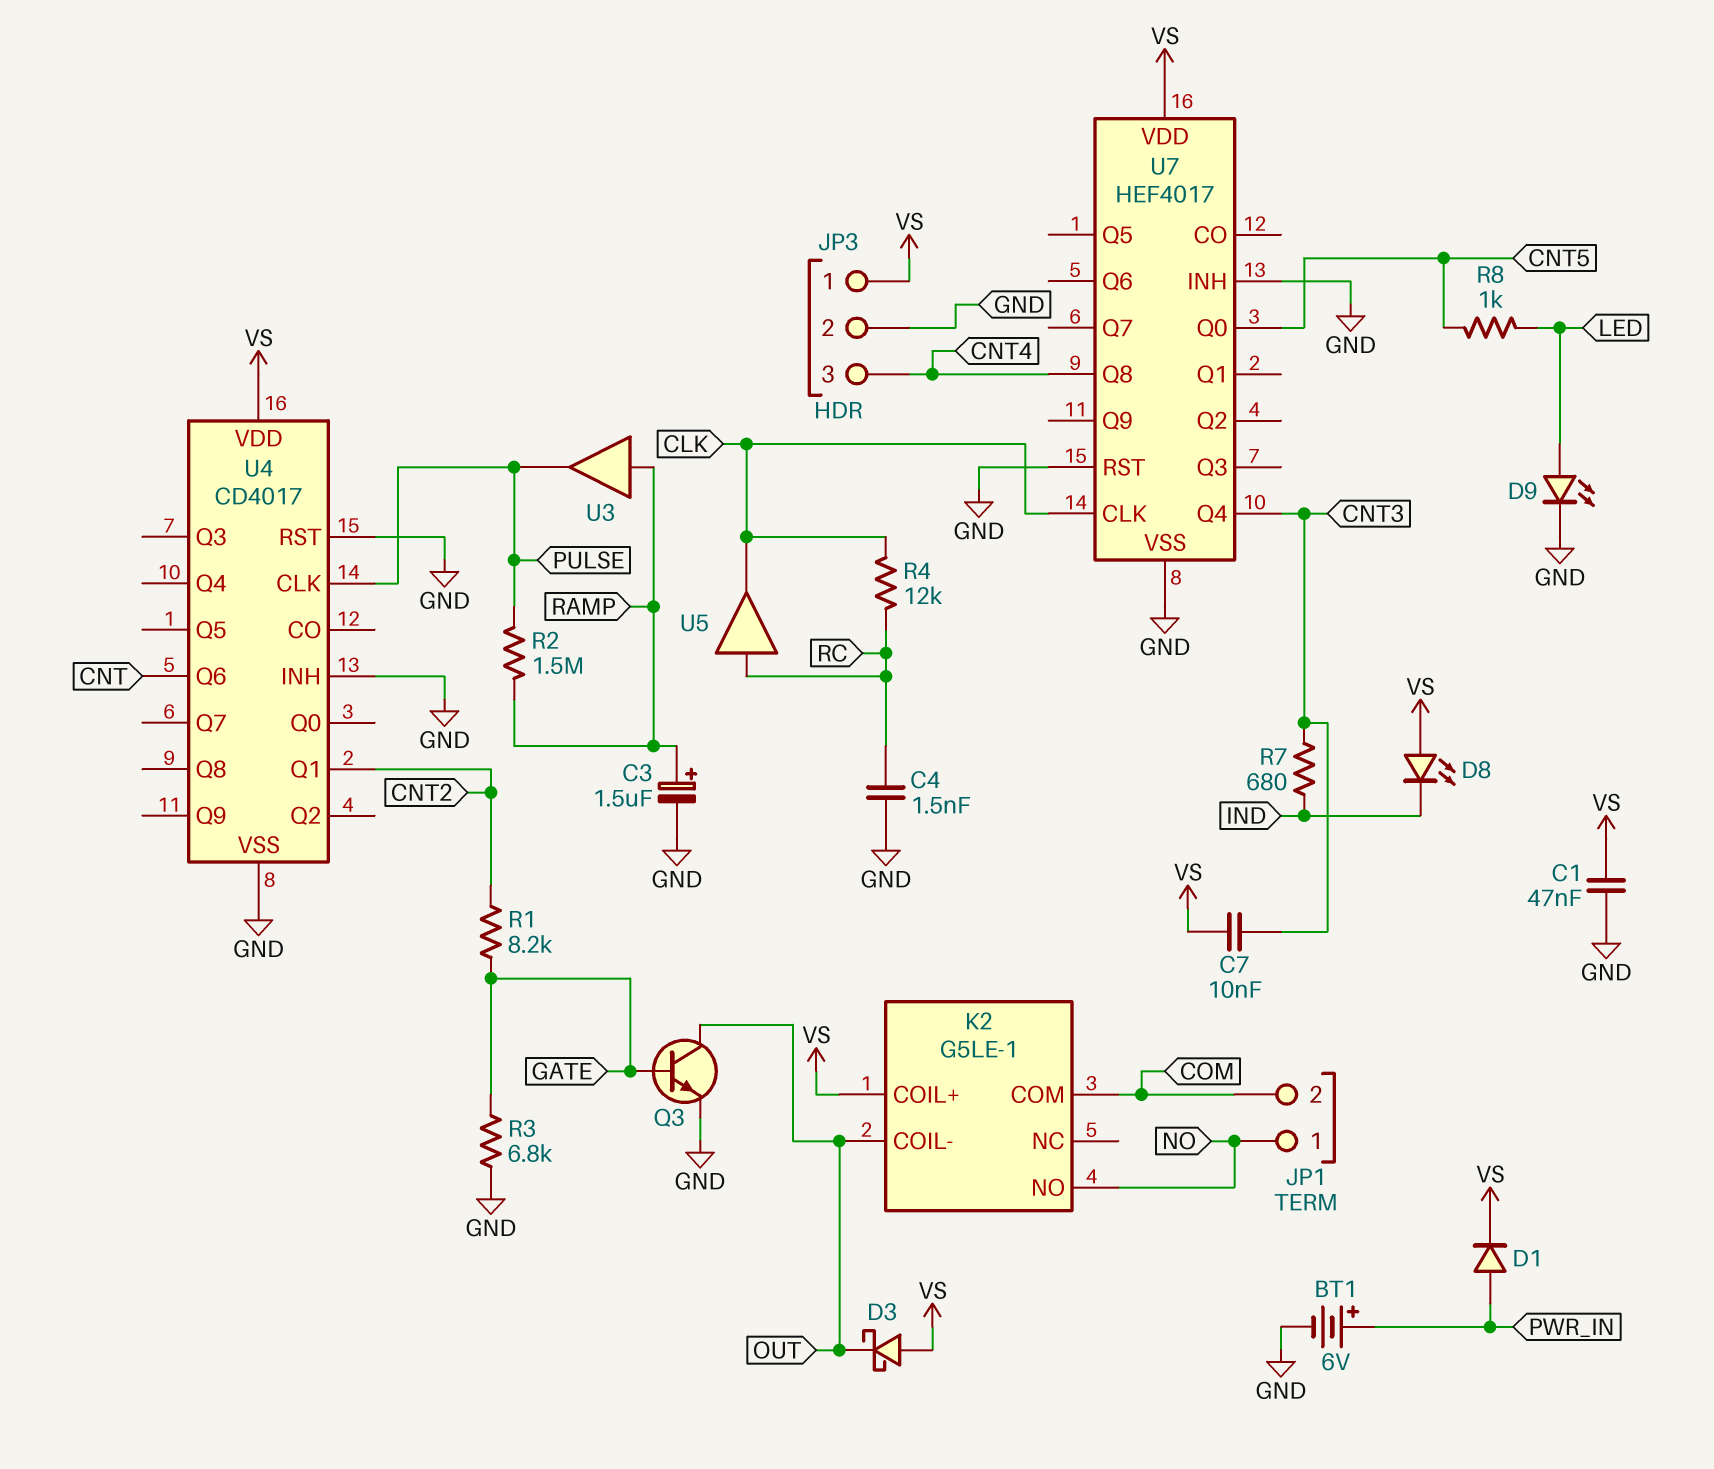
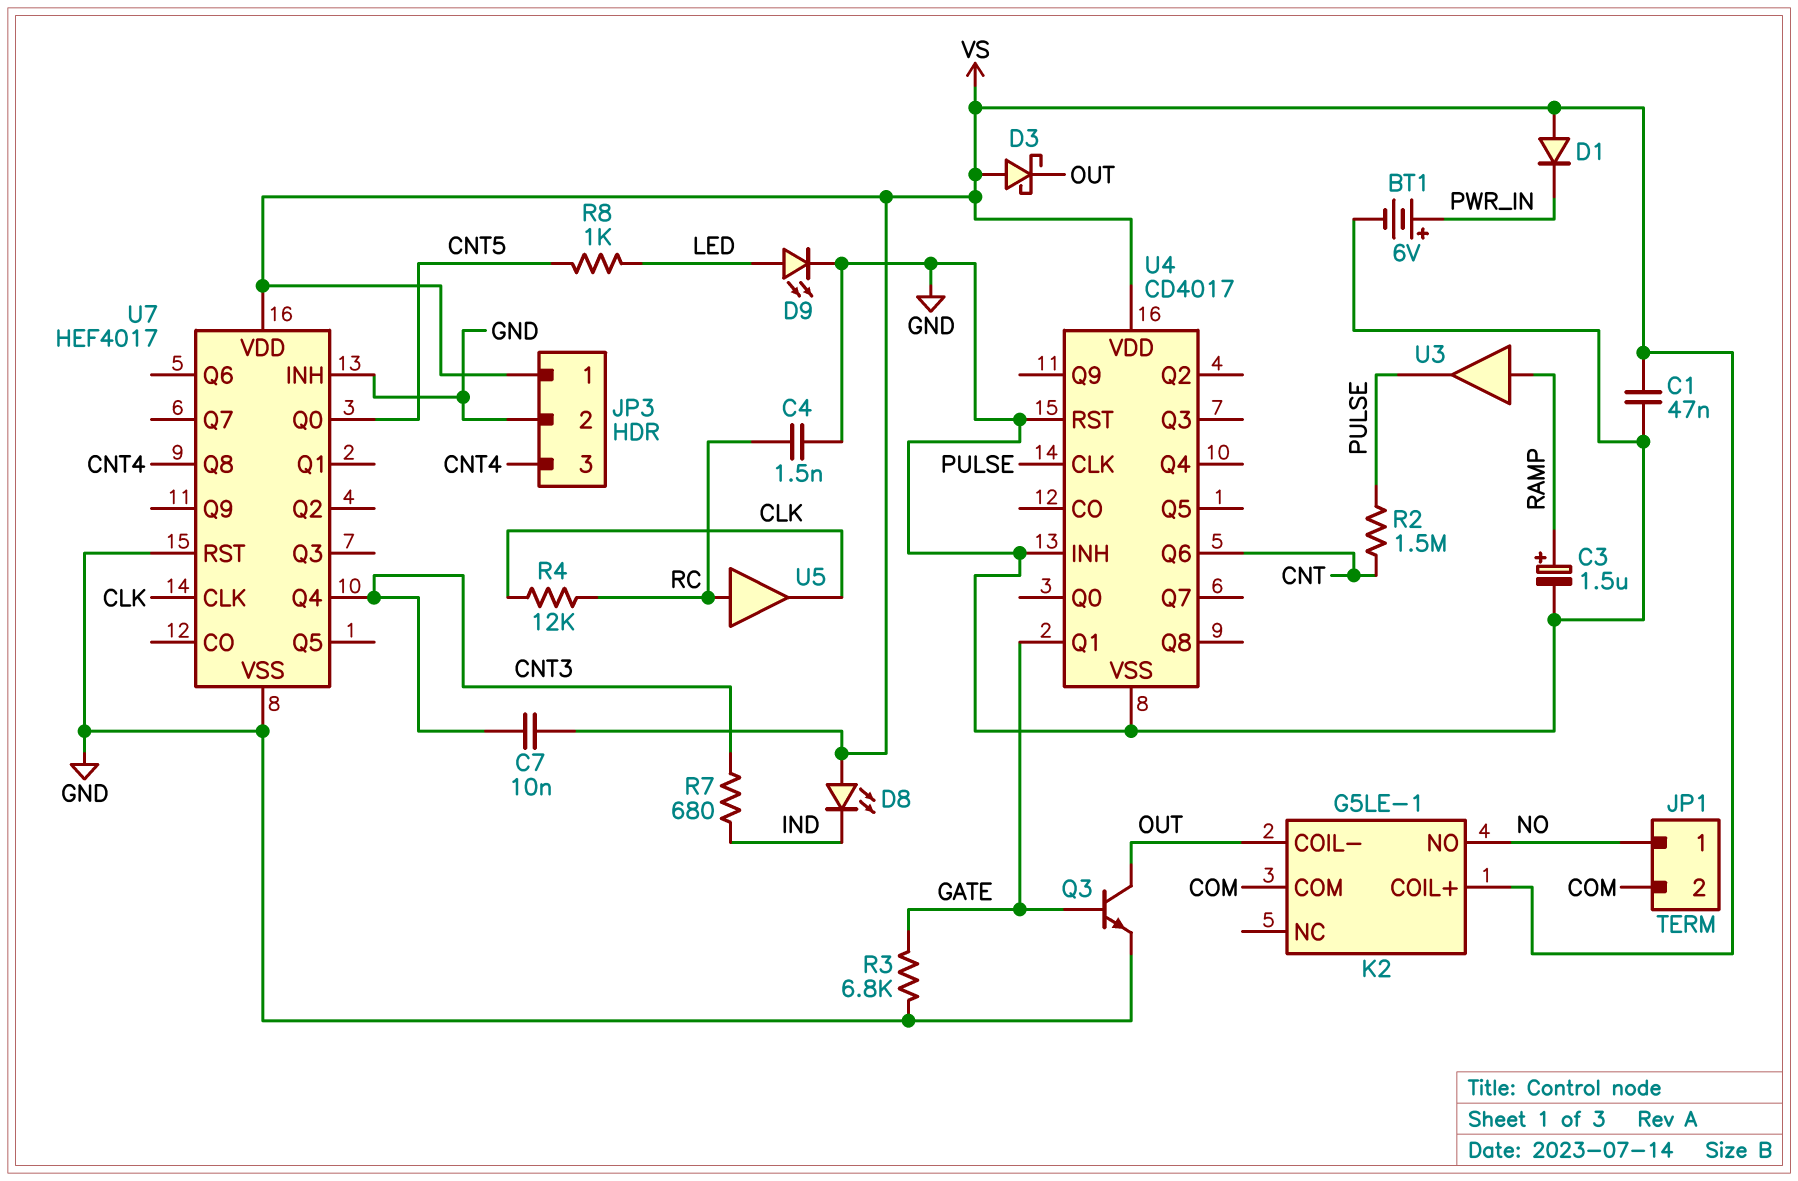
D1: diode (A PWR_IN, K VS) -> diode (A VS, K PWR_IN)
R1: 8.2k (CNT2, GATE) -> none
R2: 1.5M (PULSE, RAMP) -> 1.5M (CNT, PULSE)
U4 pin Q1: CNT2 -> GATE

